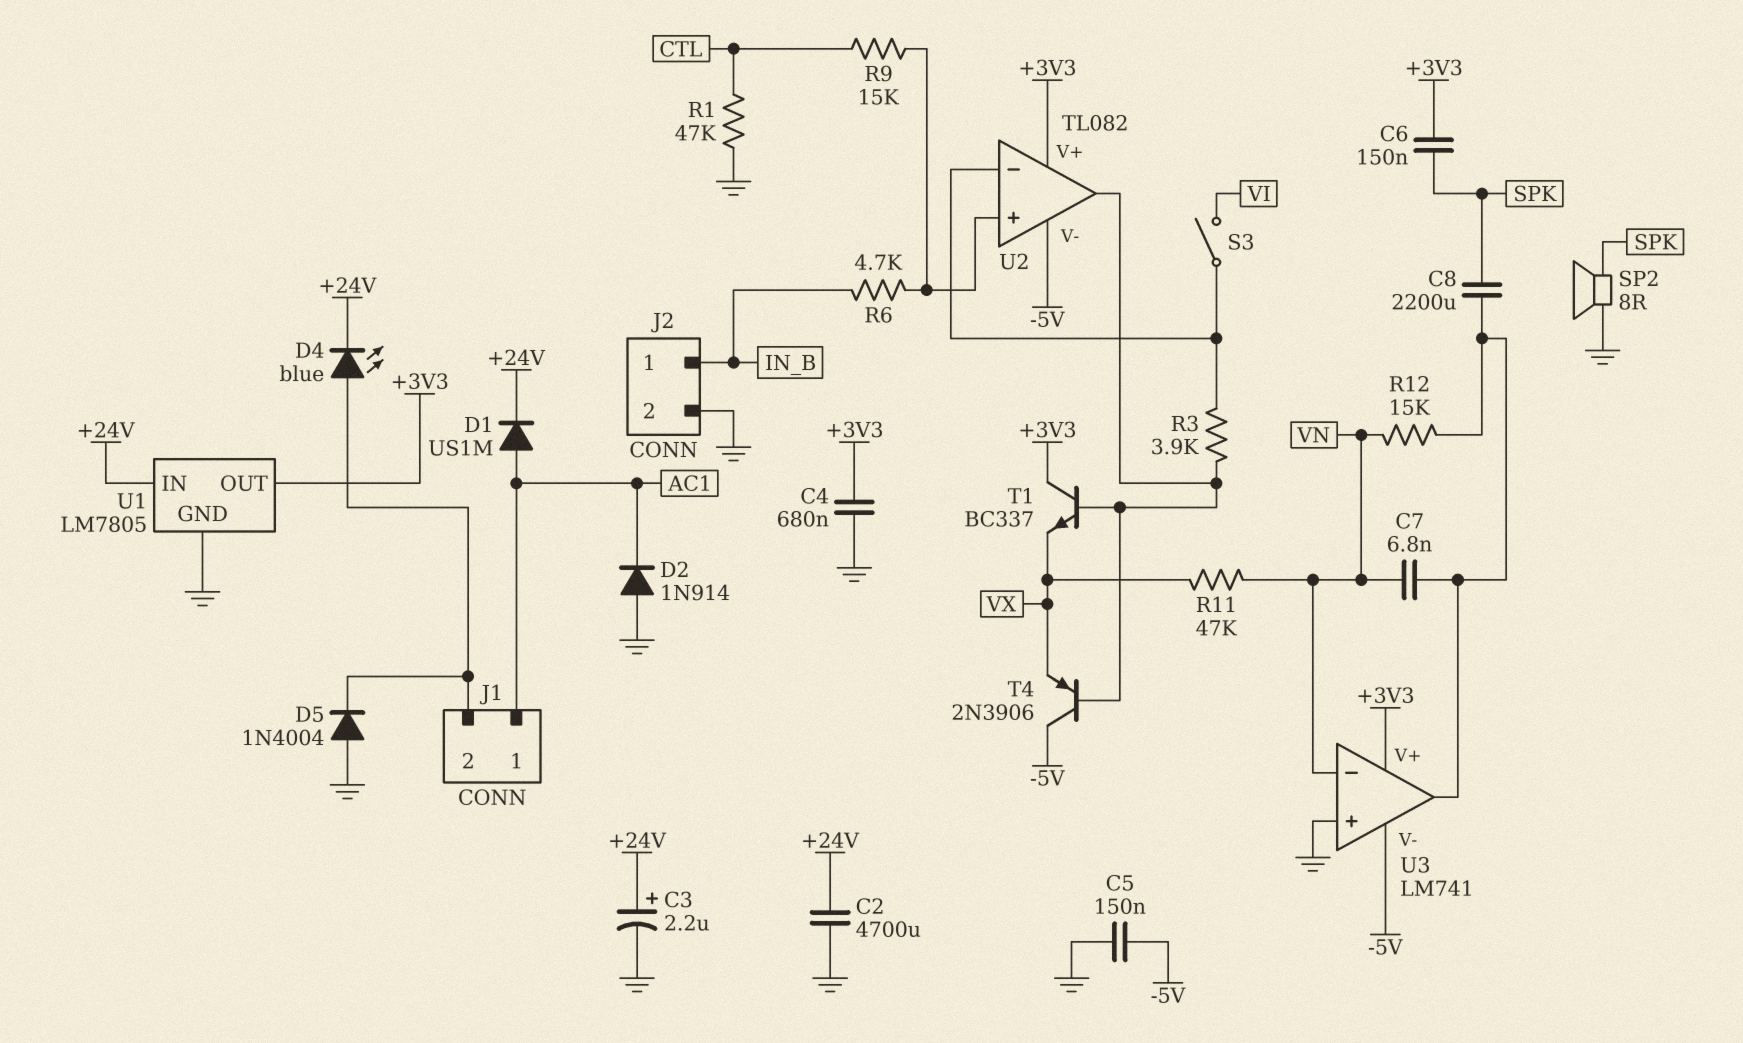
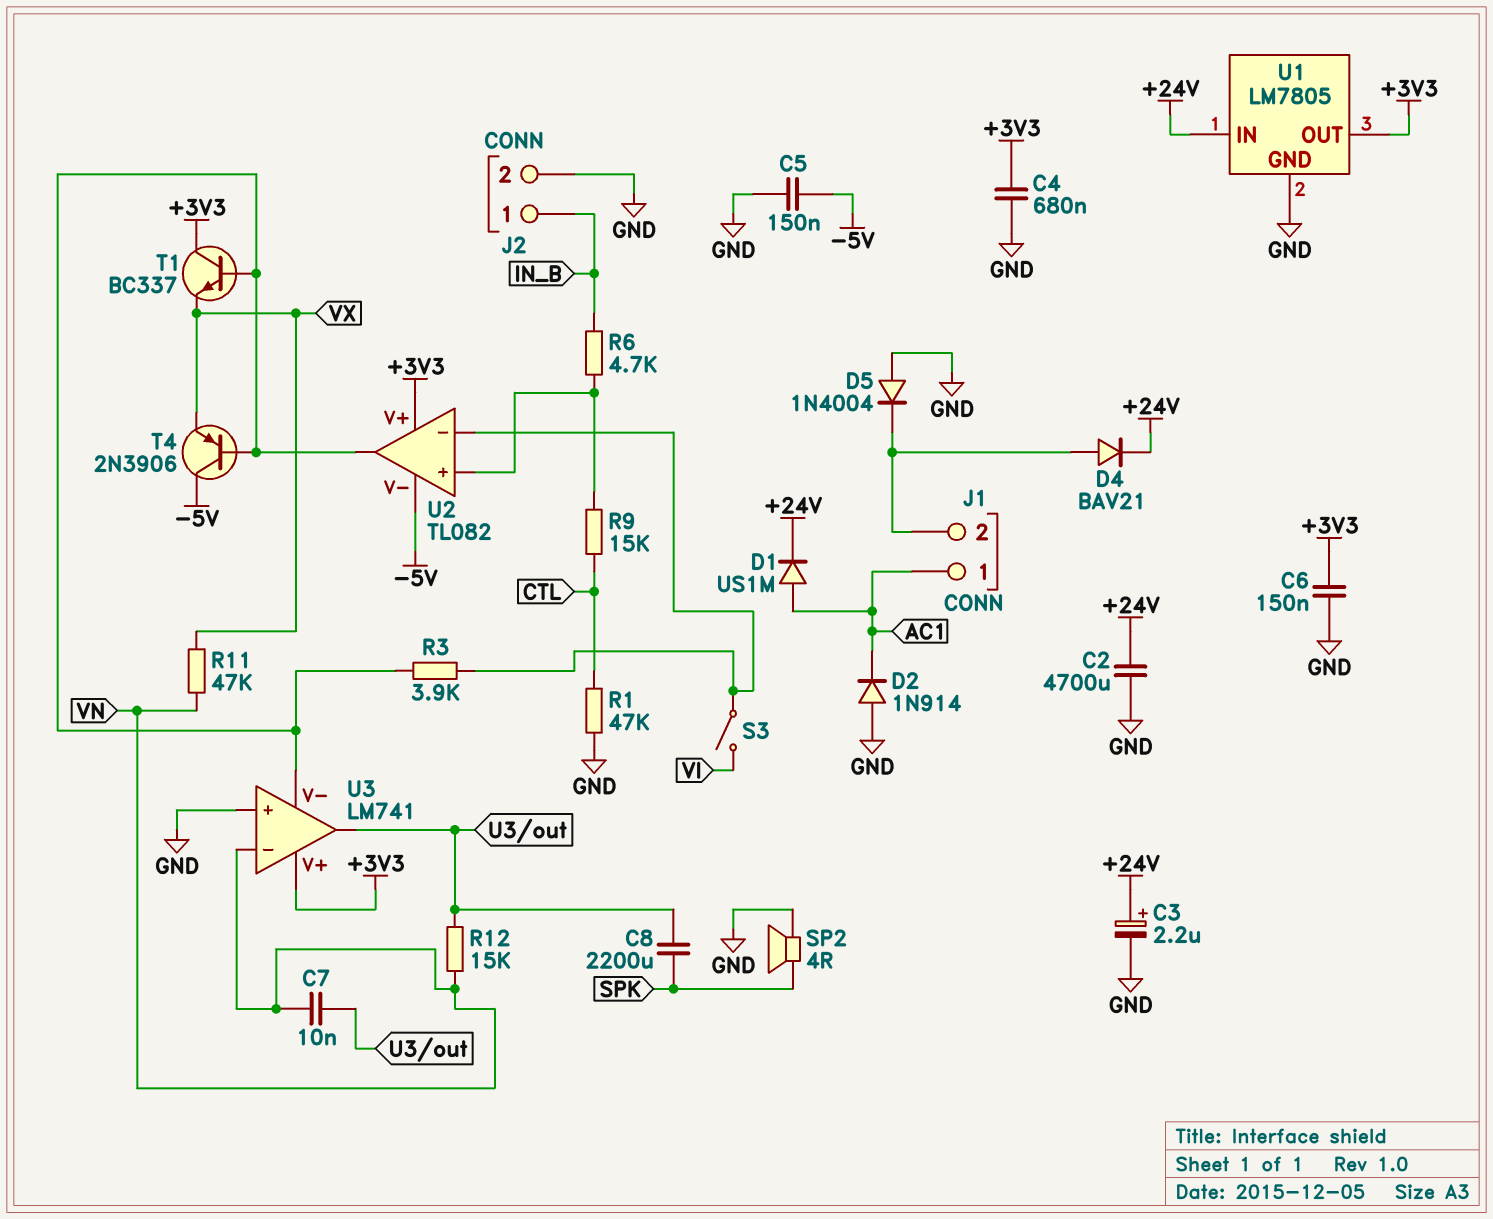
C6: 150nF (+3V3, SPK) -> 150nF (+3V3, GND)
C7: 6.8nF (U3/out, VN) -> 10nF (U3/out, VN)
D4: LED blue (A J1/2, K +24V) -> diode BAV21 (A J1/2, K +24V)
SP2: speaker 8R (GND, SPK) -> speaker 4R (GND, SPK)
U3 pin V-: -5V -> U2/out

